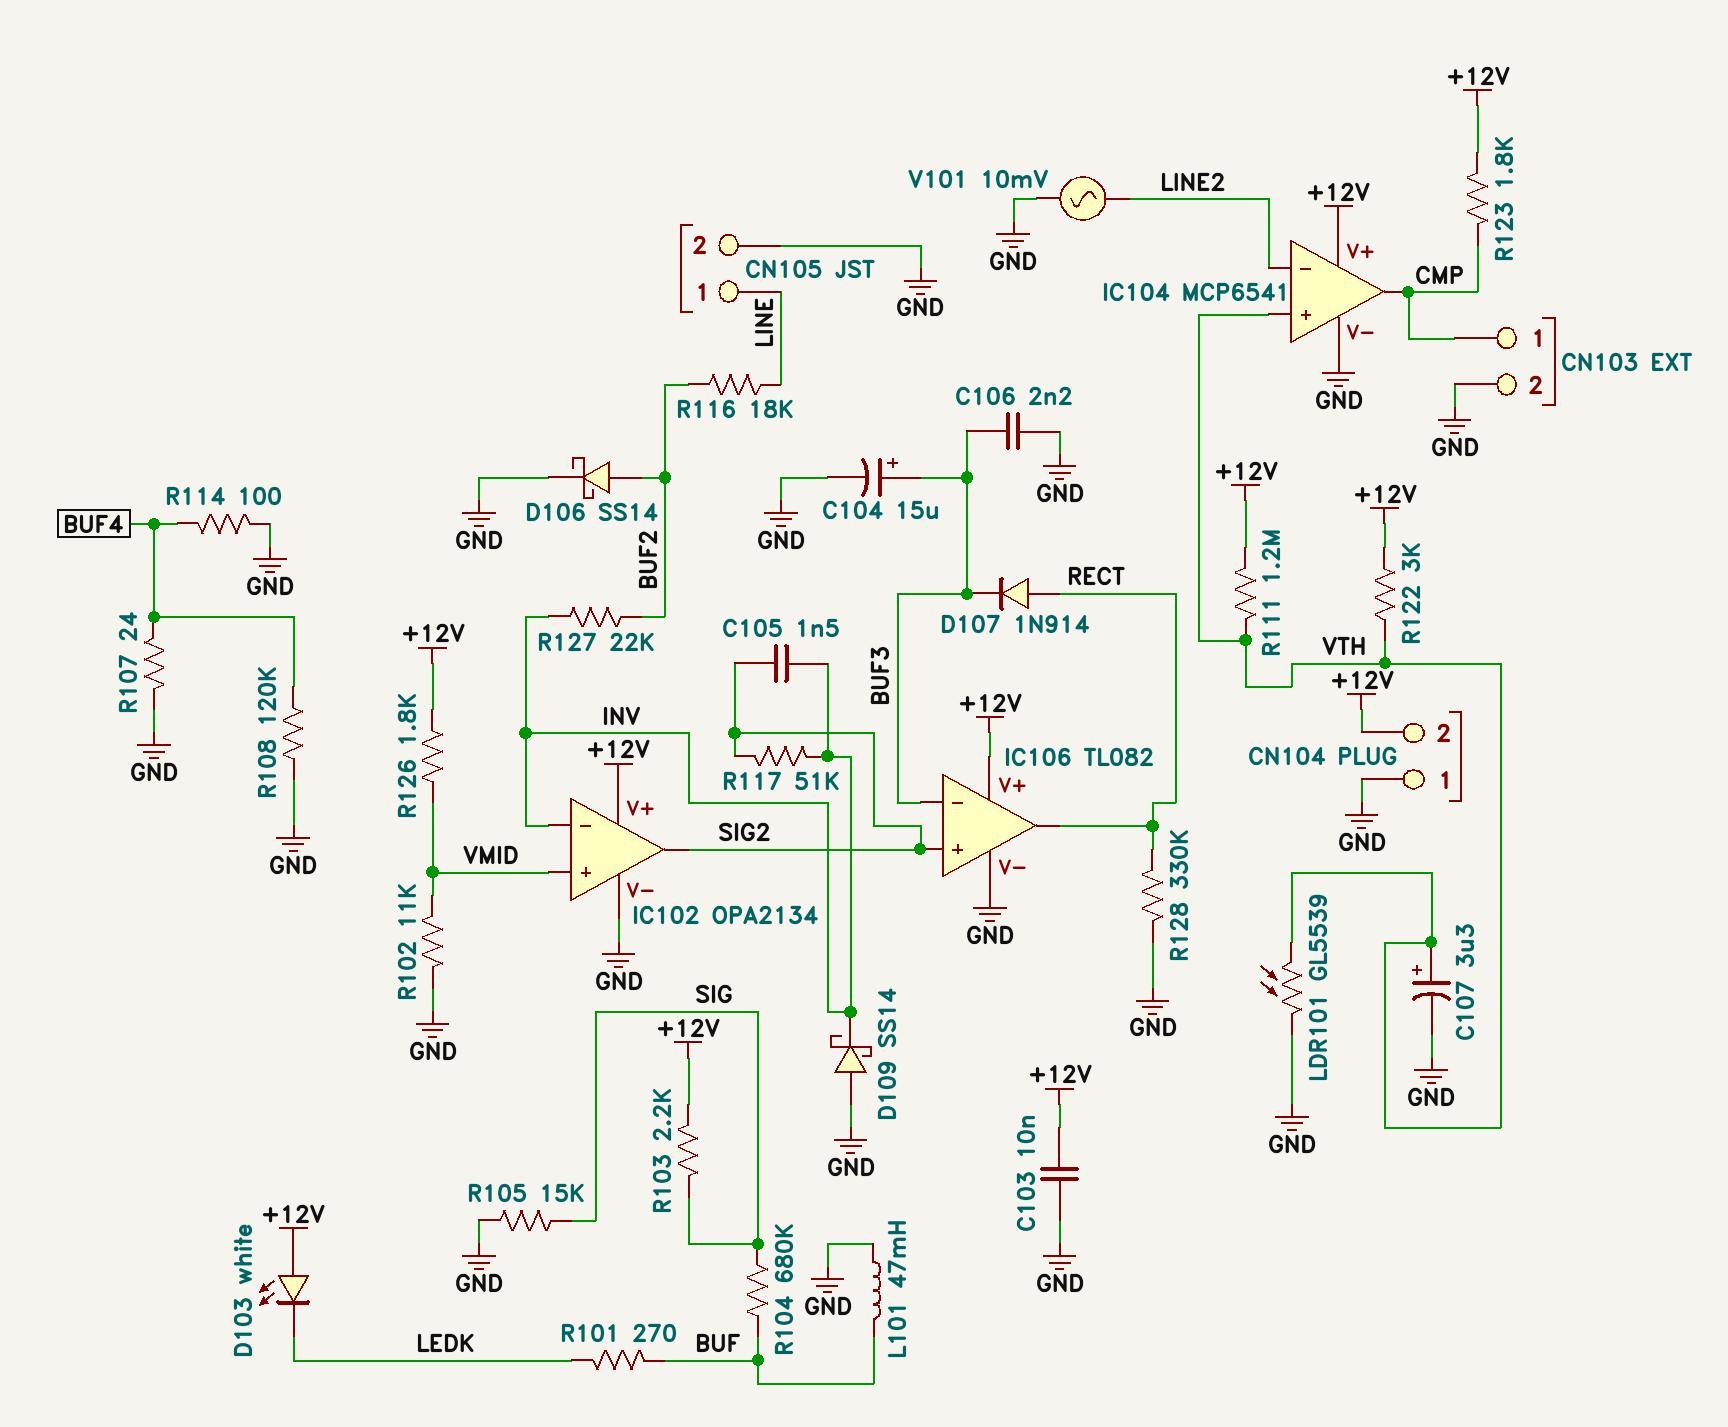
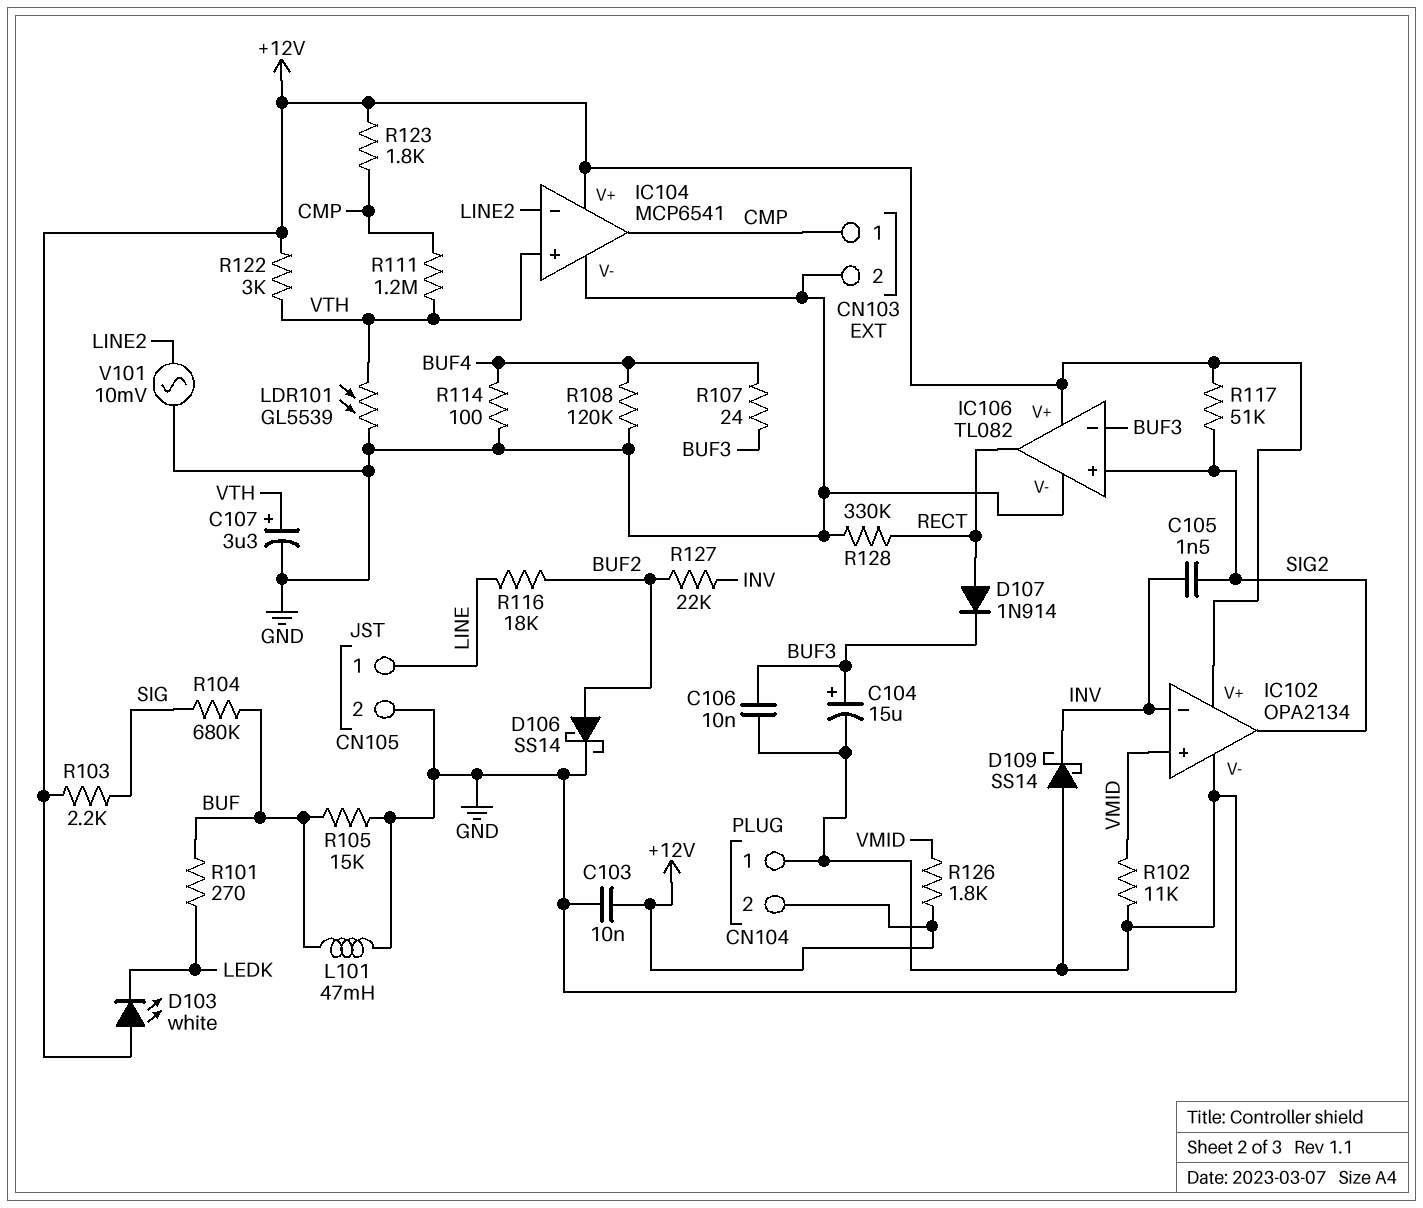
C106: 2.2nF (BUF3, GND) -> 10nF (BUF3, GND)
R105: 15k (GND, SIG) -> 15k (BUF, GND)
R107: 24 (BUF4, GND) -> 24 (BUF3, BUF4)
R111: 1.2M (+12V, VTH) -> 1.2M (CMP, VTH)
R117: 51k (INV, SIG2) -> 51k (+12V, SIG2)

